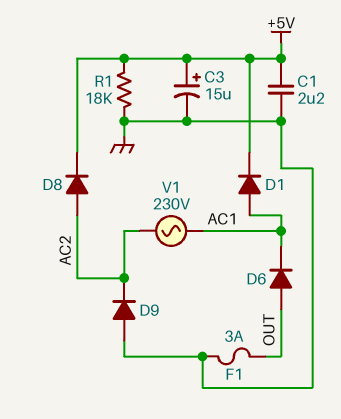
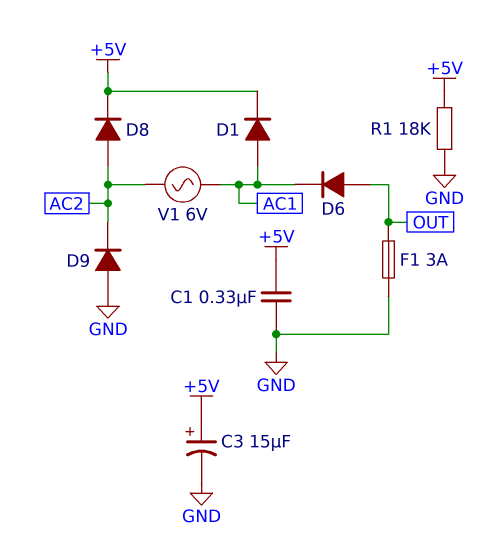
C1: 2.2uF (+5V, GND) -> 330nF (+5V, GND)
V1: AC 230V (AC1, AC2) -> AC 6V (AC1, AC2)

